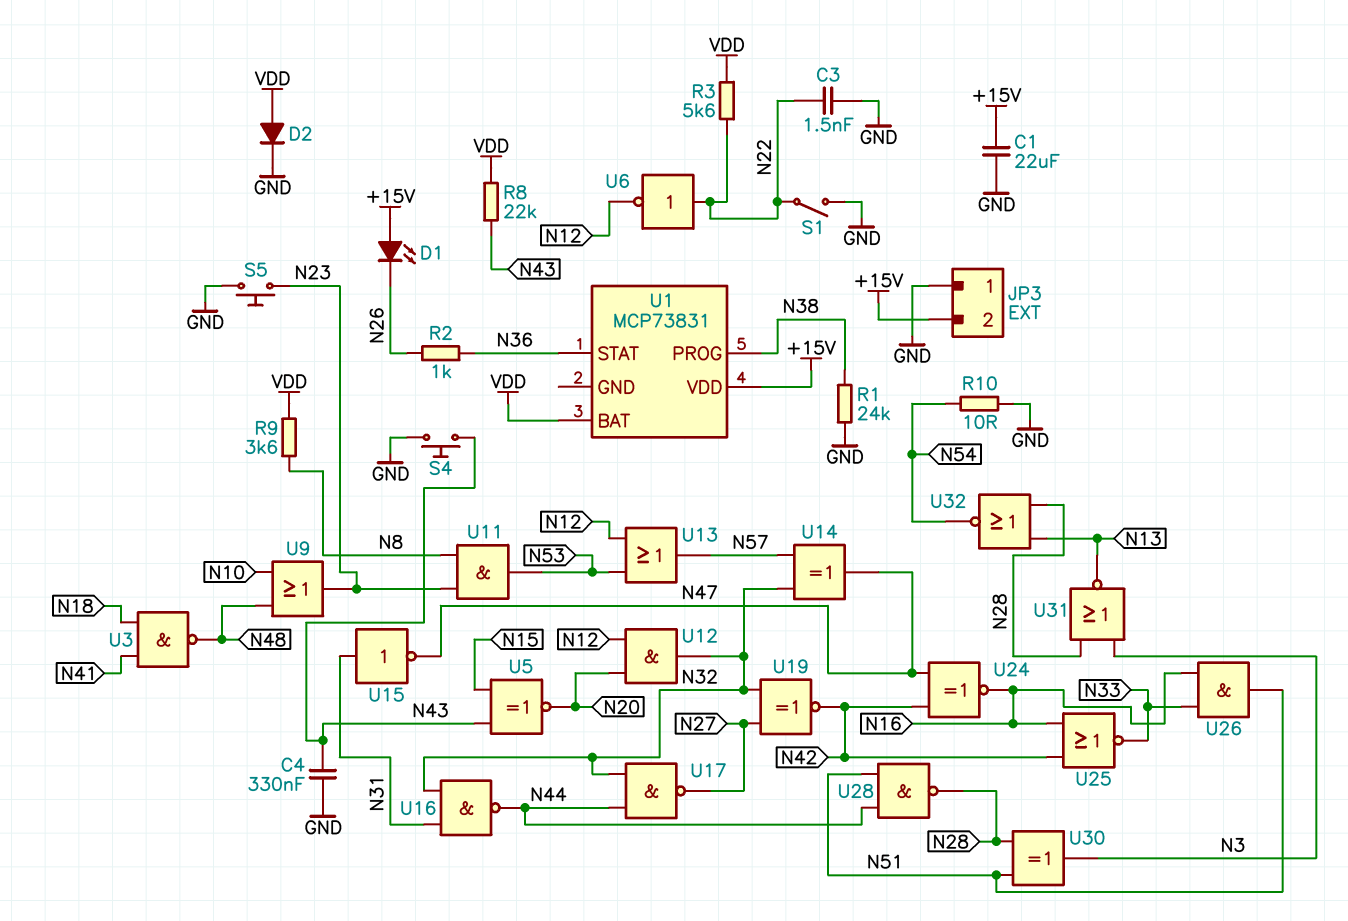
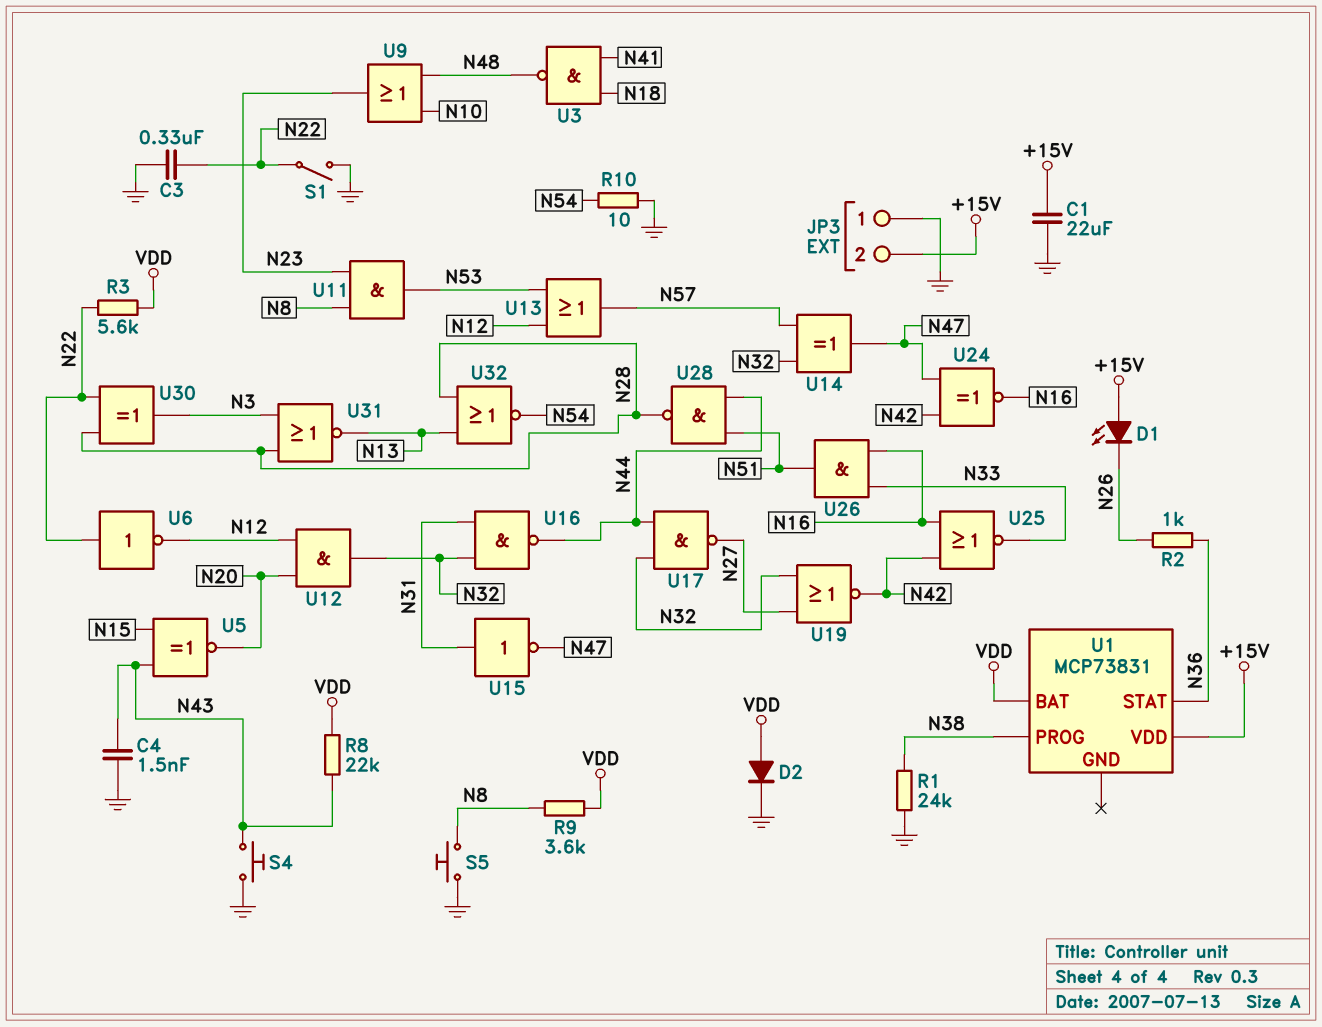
C3: 1.5nF (GND, N22) -> 330nF (GND, N22)
C4: 330nF (GND, N43) -> 1.5nF (GND, N43)
S5: button (GND, N23) -> button (GND, N8)
U19: XNOR (in N27, in N32, out N42) -> NOR (in N27, in N32, out N42)
U30: XOR (in N28, in N51, out N3) -> XOR (in N22, in N28, out N3)

